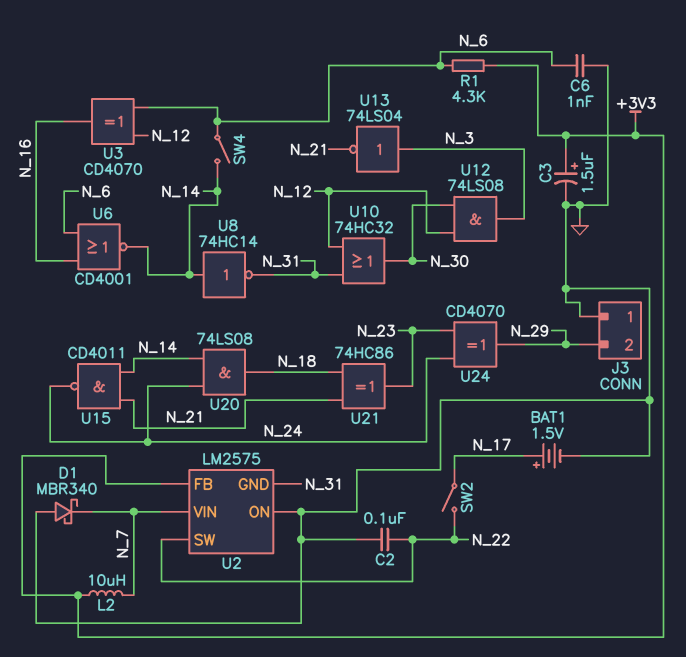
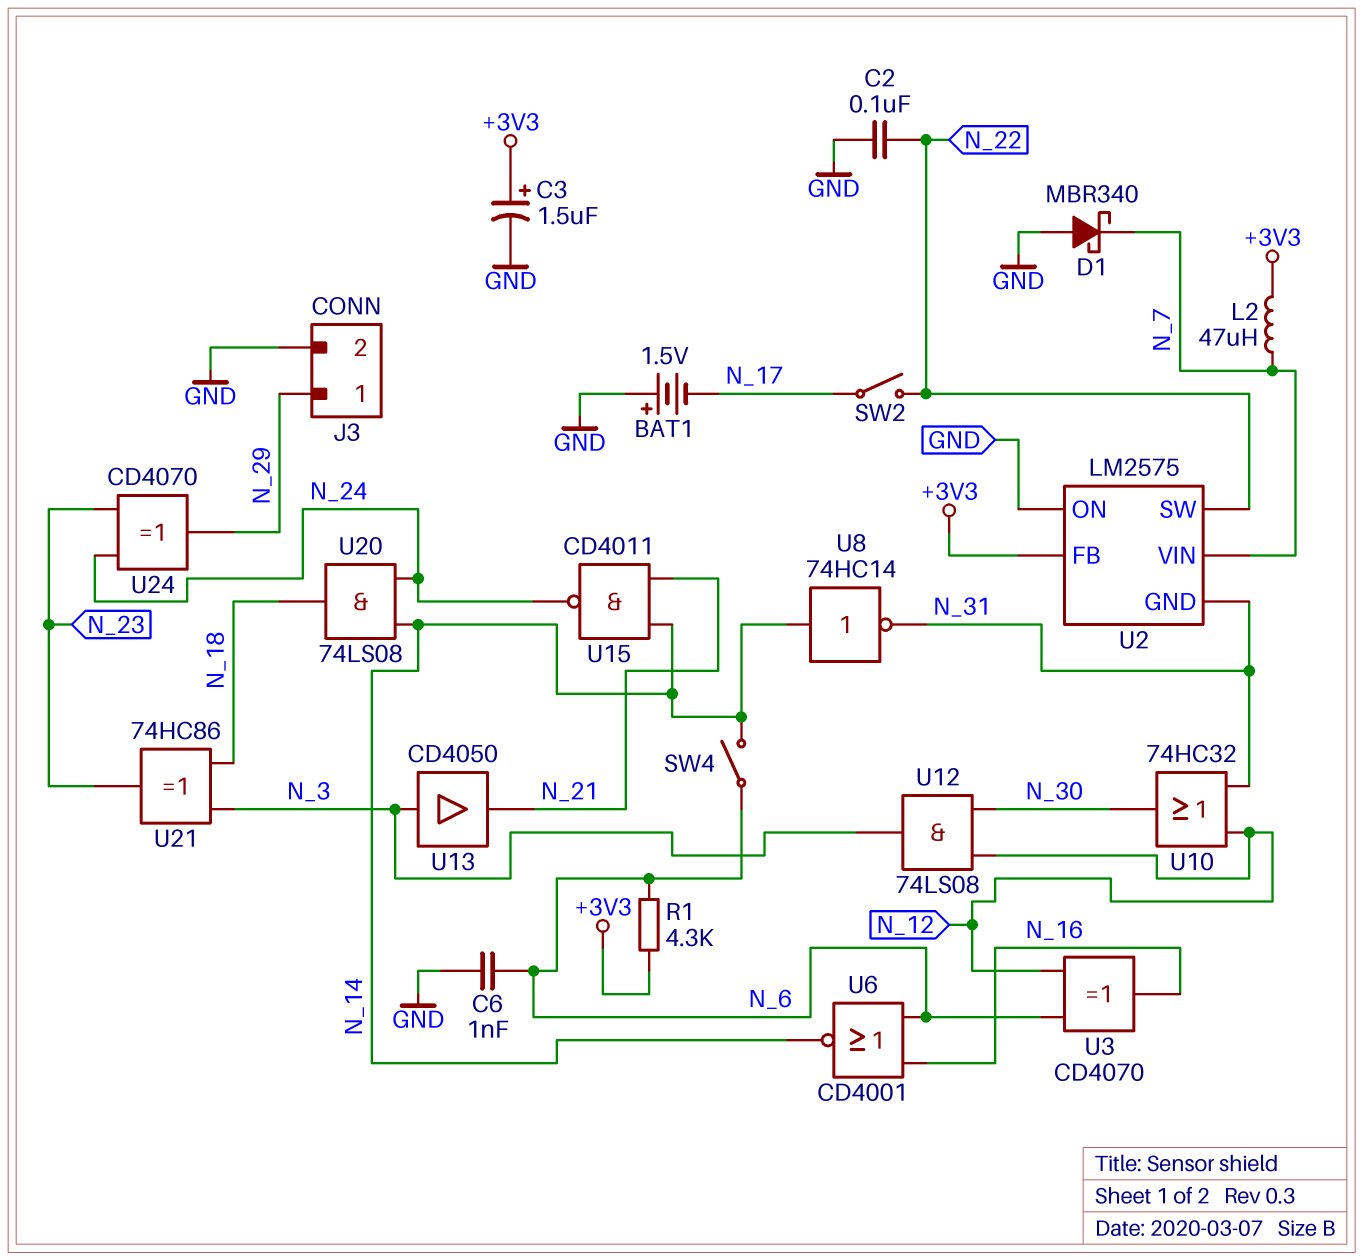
BAT1: 1.5V (plus N_17, minus GND) -> 1.5V (plus GND, minus N_17)
J3 pin 1: GND -> N_29
J3 pin 2: N_29 -> GND
L2: 10uH (+3V3, N_7) -> 47uH (+3V3, N_7)
U13: NOT 74LS04 (in N_3, out N_21) -> buffer CD4050 (in N_3, out N_21)
U21: XOR 74HC86 (in N_18, in N_21, out N_23) -> XOR 74HC86 (in N_3, in N_18, out N_23)

